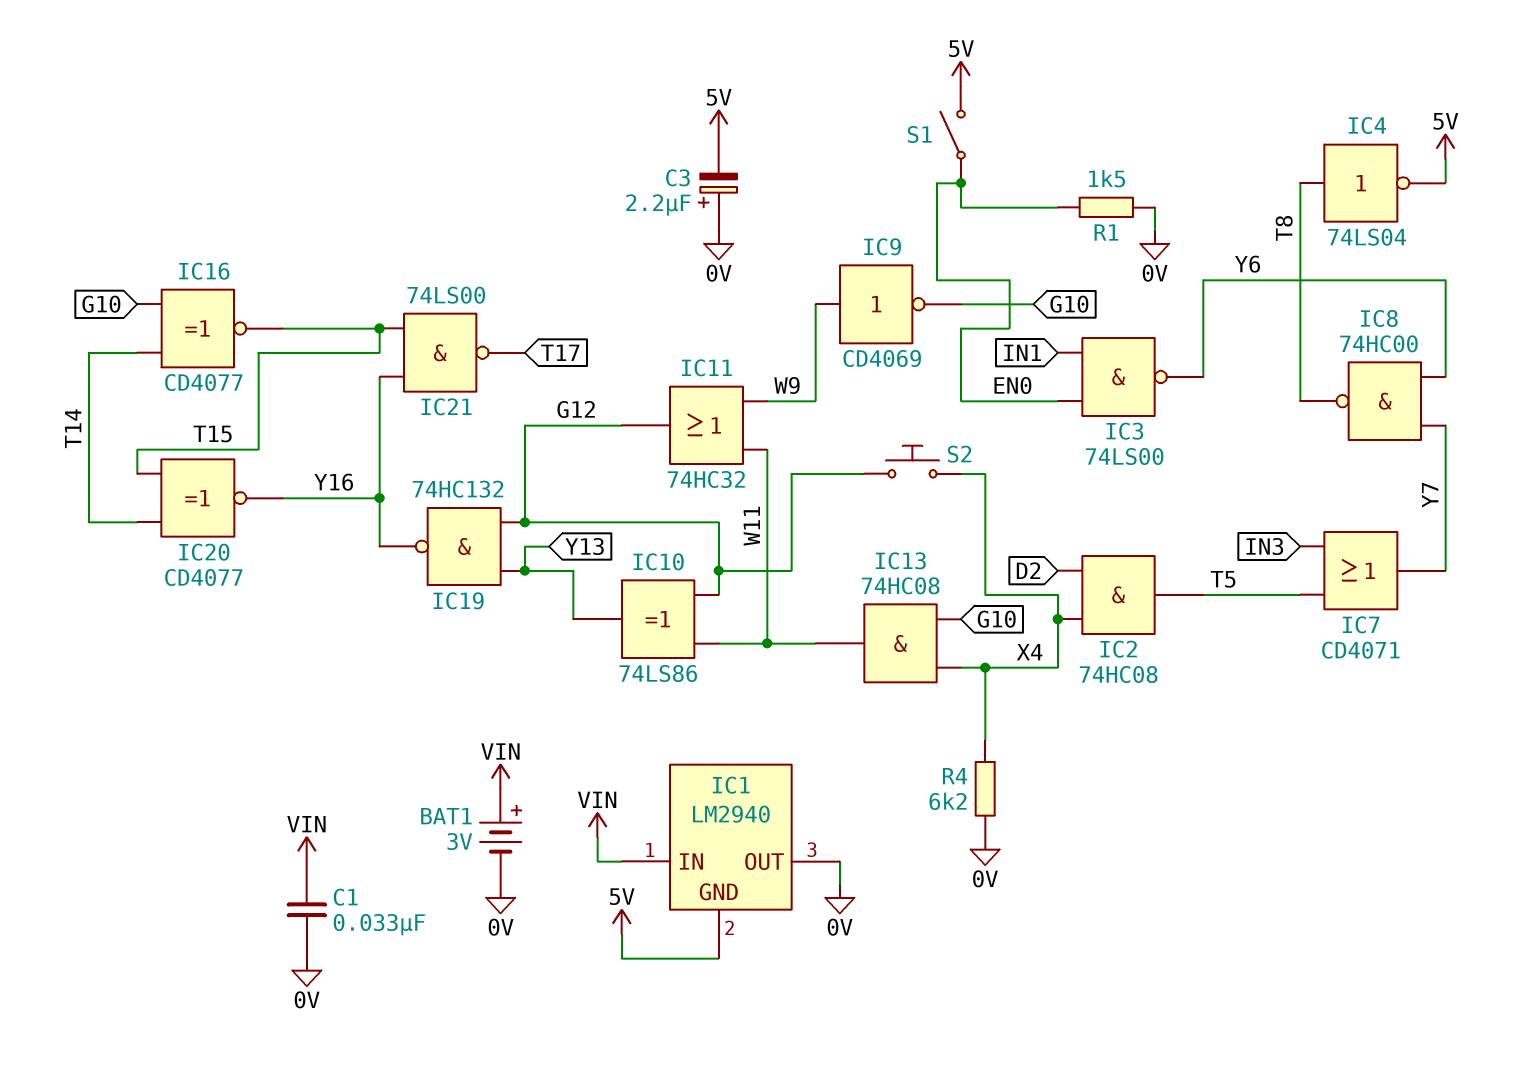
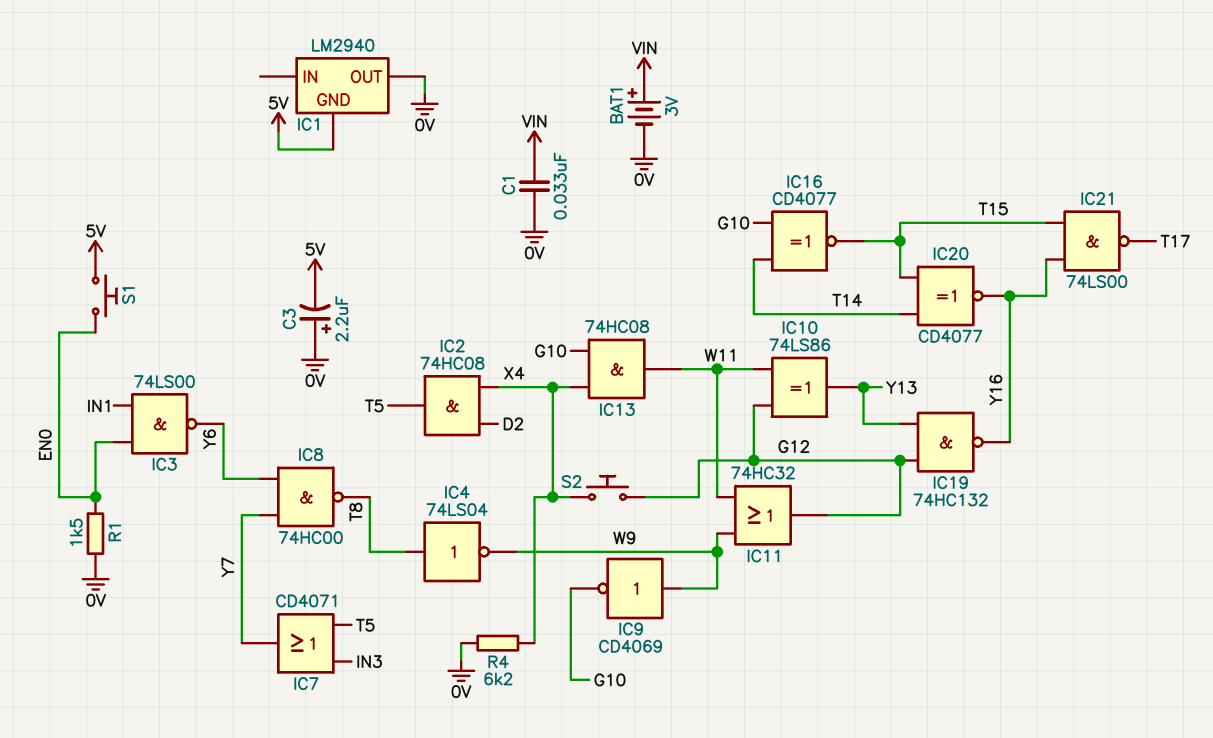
IC1 pin IN: VIN -> none
IC4: NOT 74LS04 (in T8, out 5V) -> NOT 74LS04 (in T8, out W9)
S1: switch (5V, EN0) -> button (5V, EN0)

